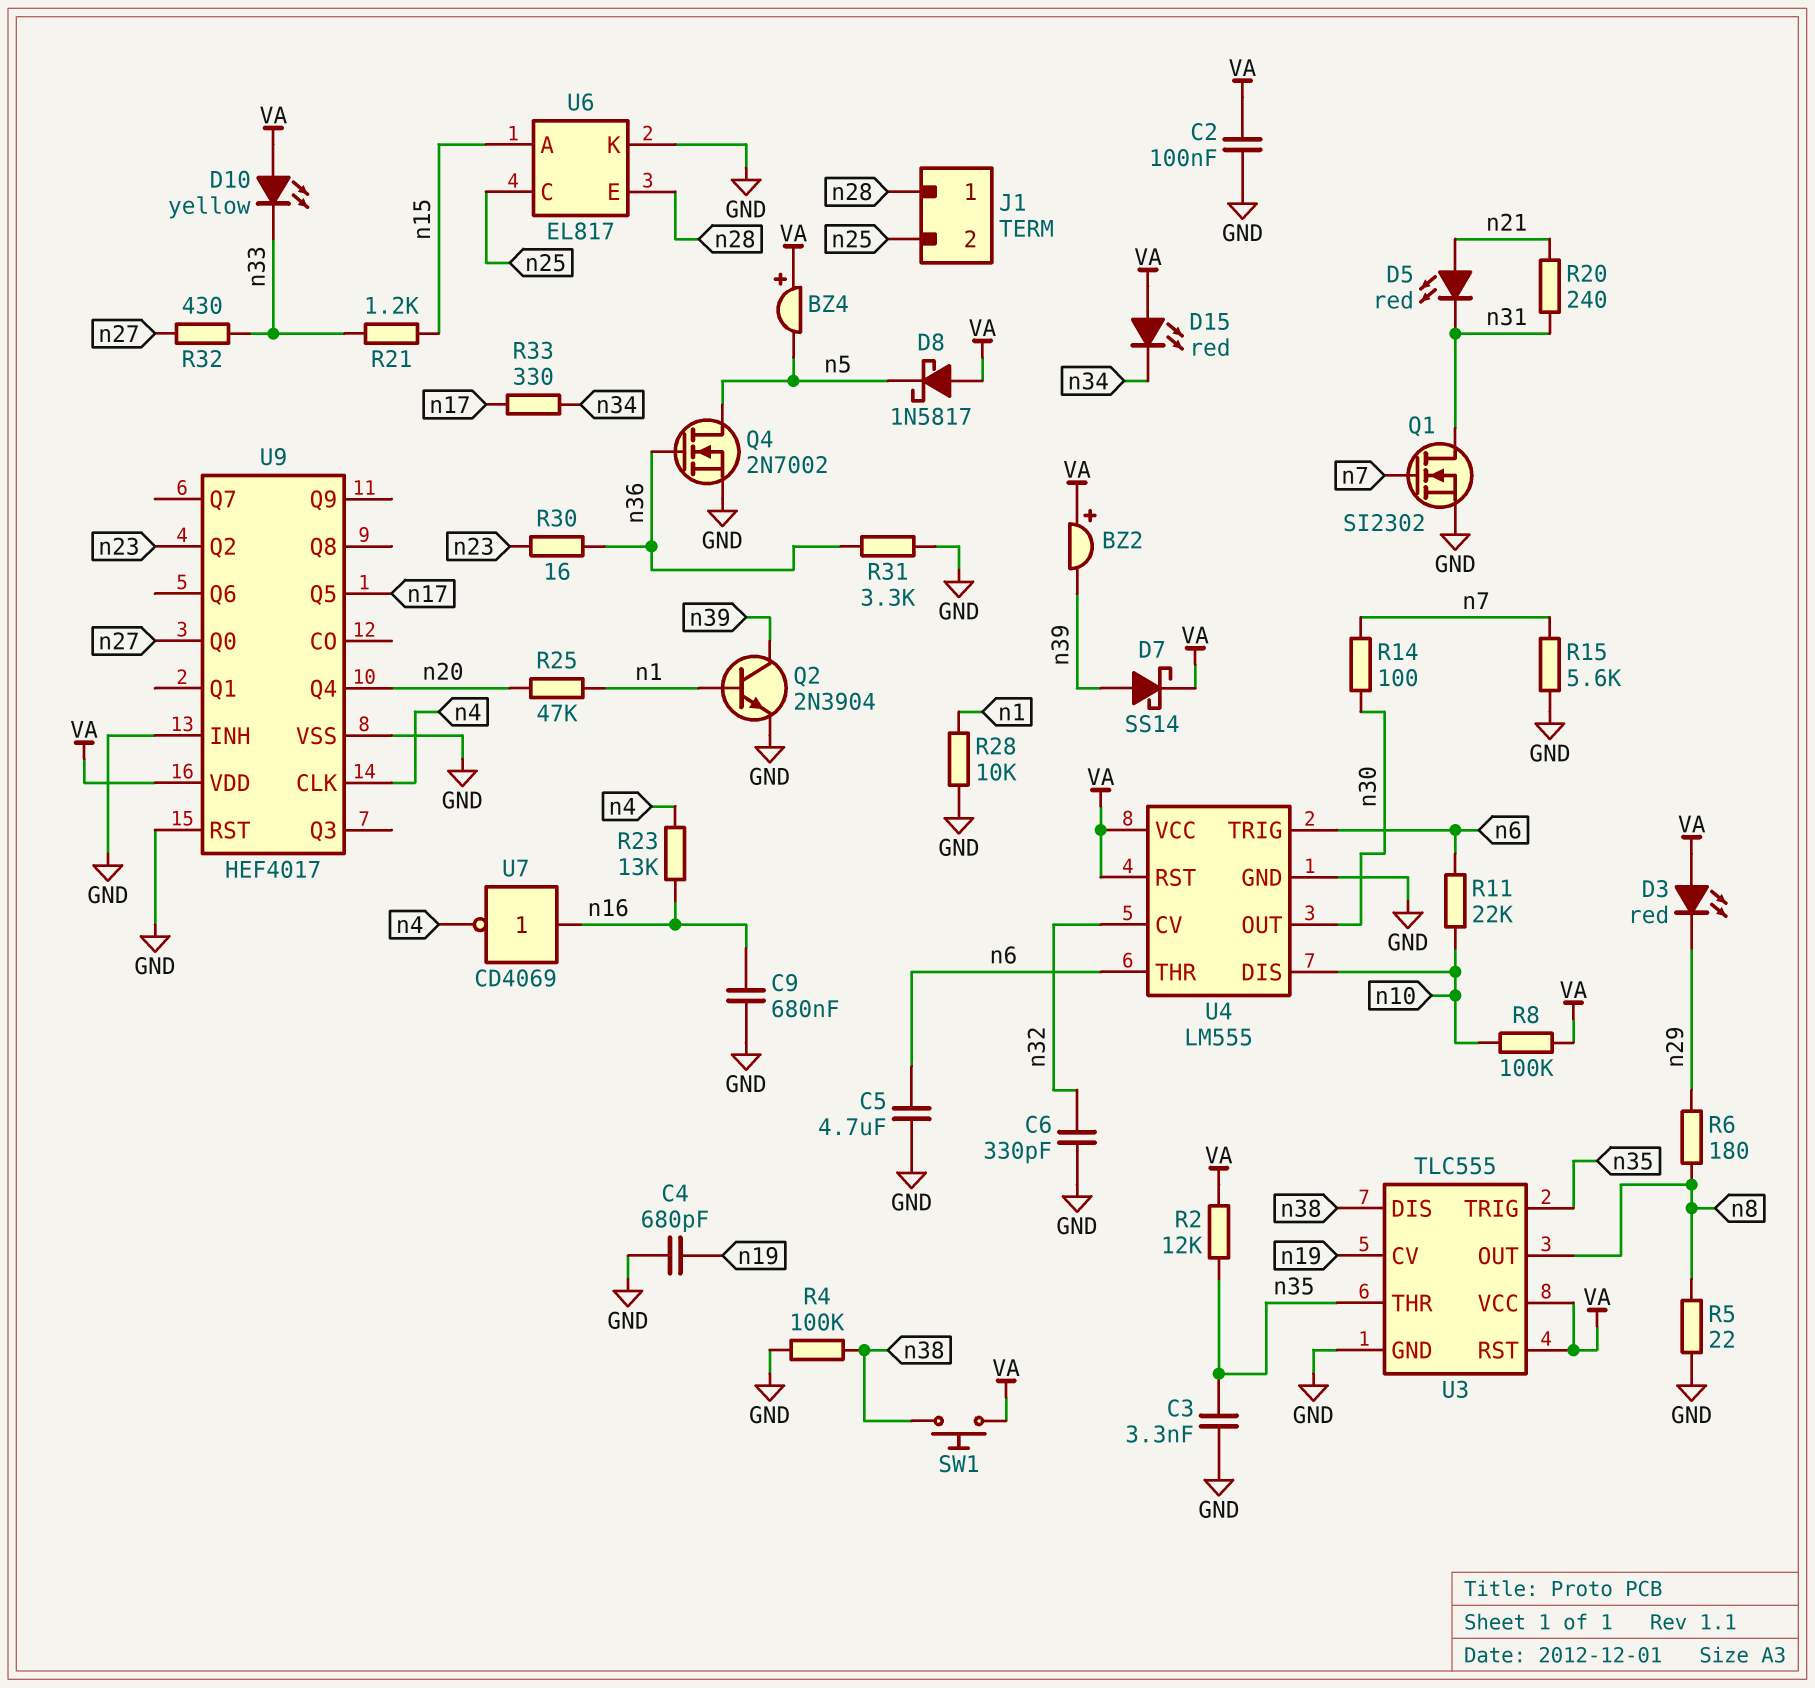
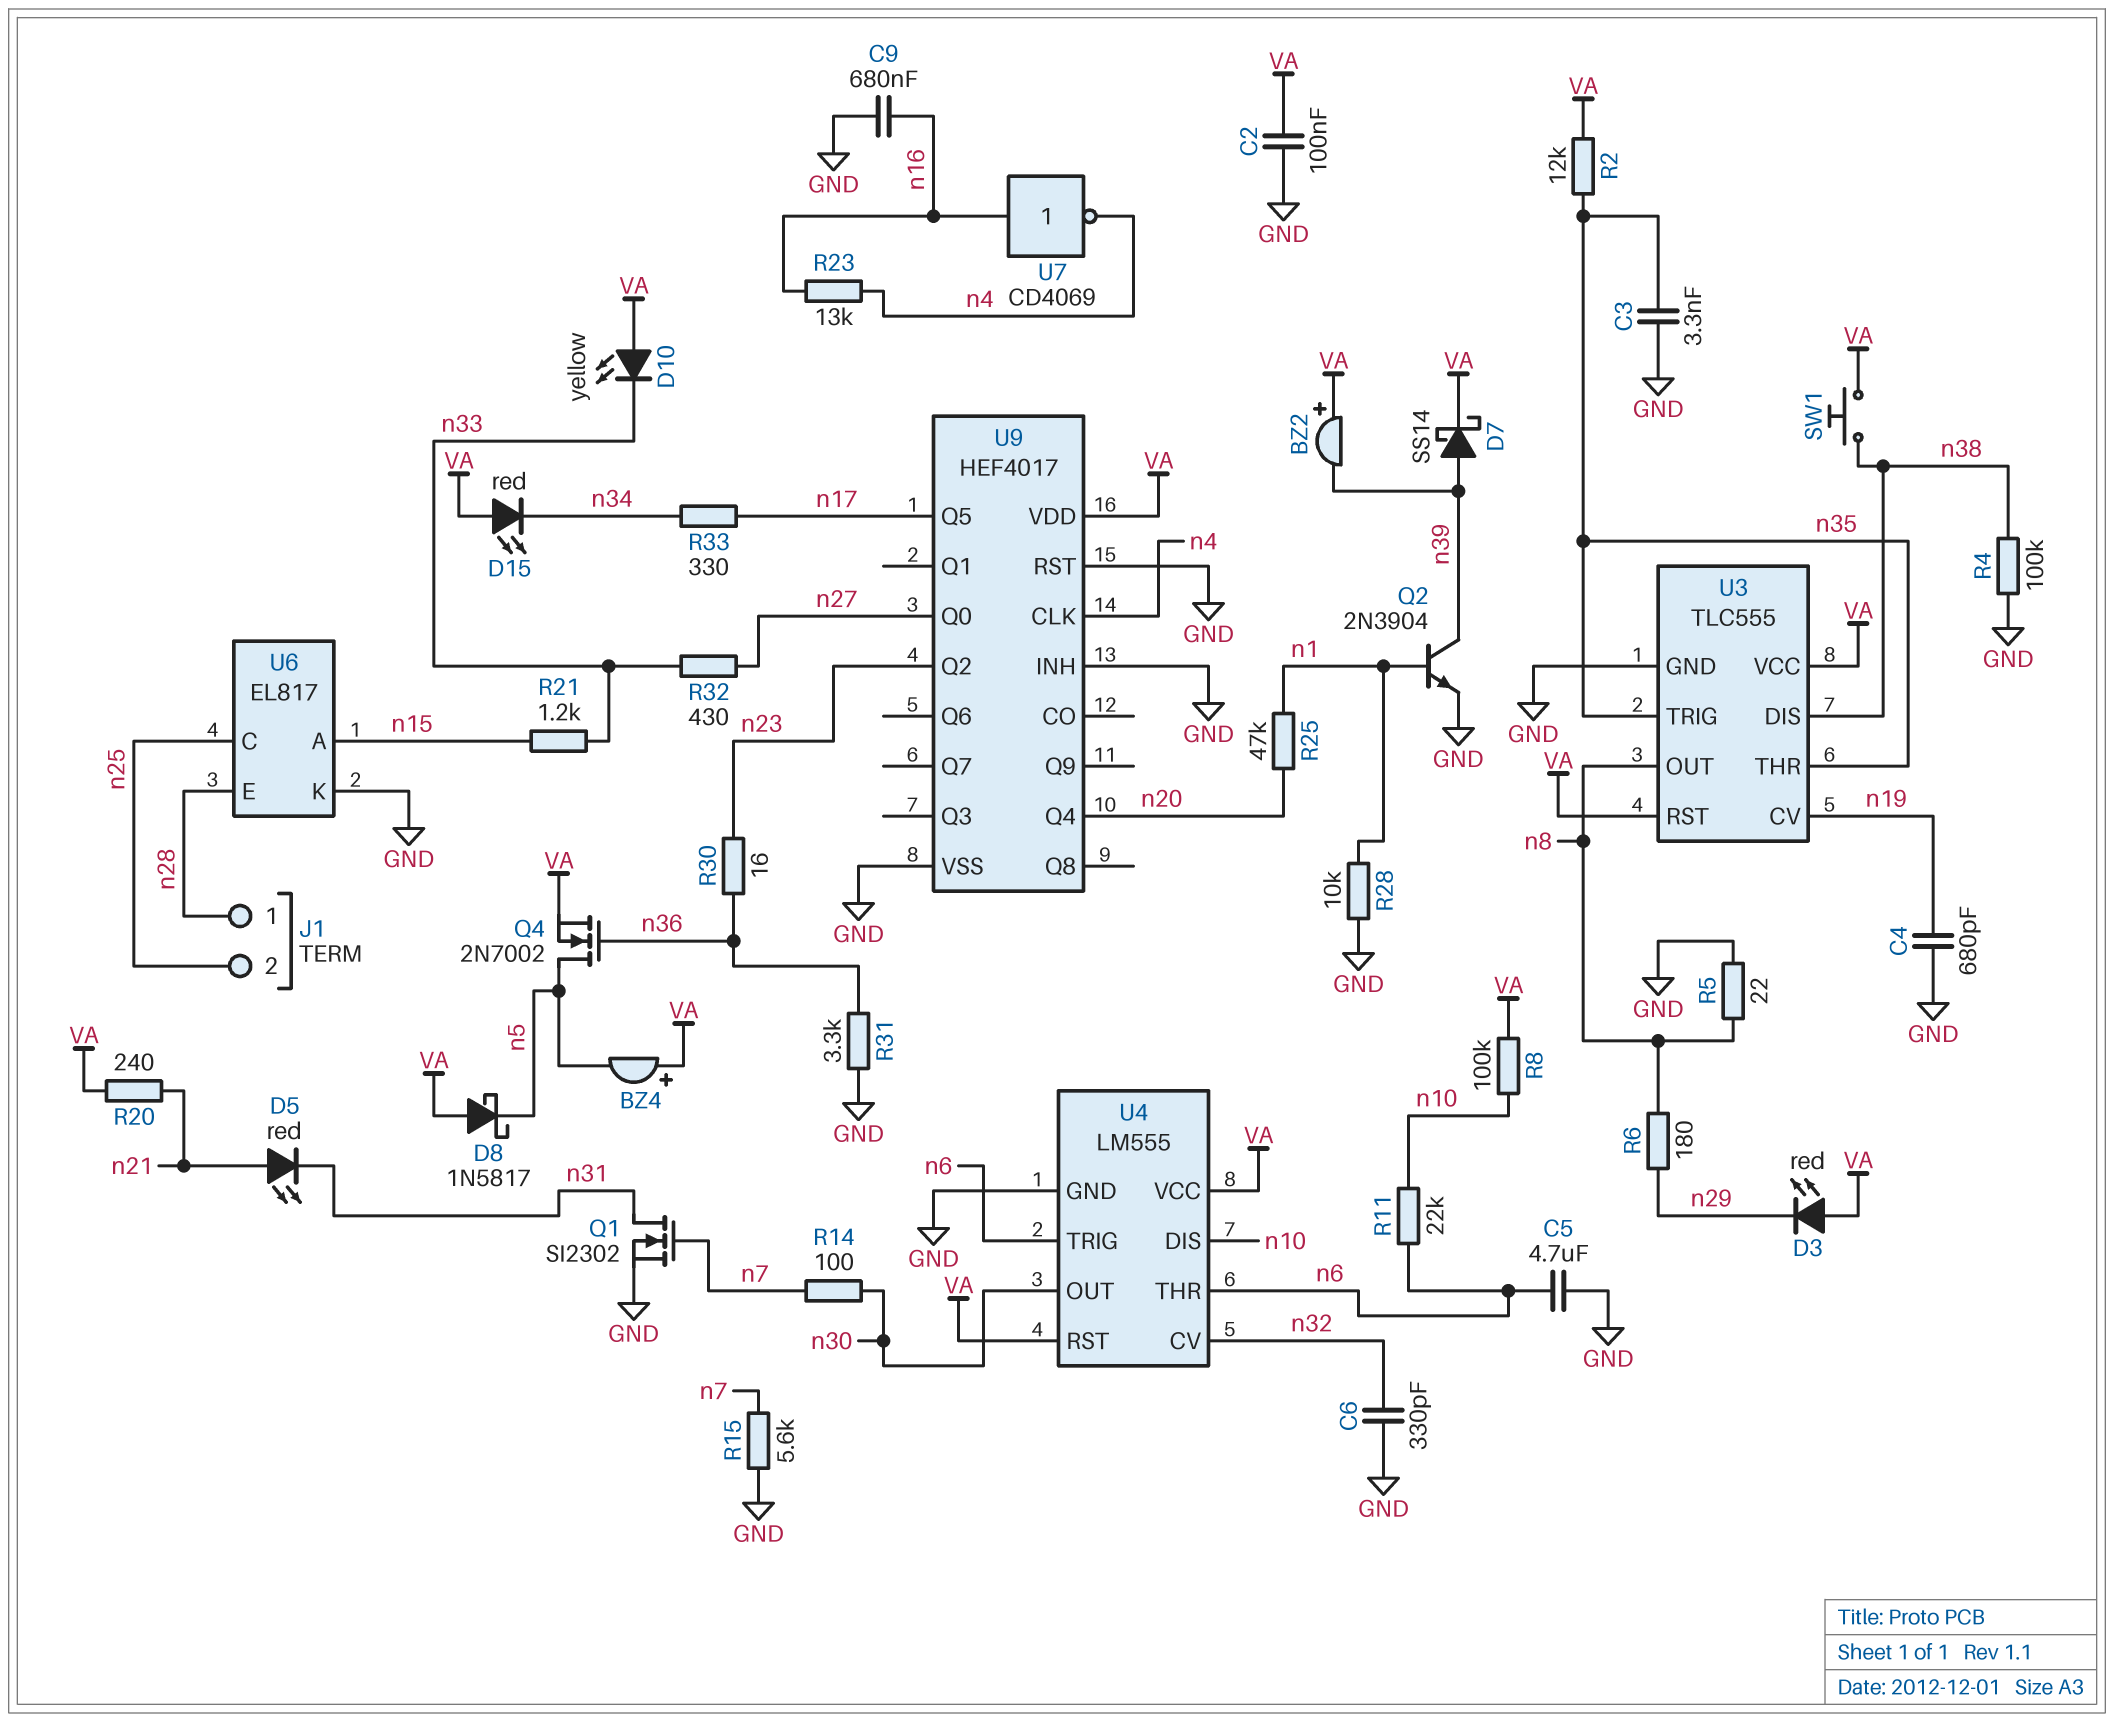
Q4: NMOS 2N7002 (G n36, D n5, S GND) -> NMOS 2N7002 (G n36, D n5, S VA)
R20: 240 (n21, n31) -> 240 (VA, n21)

